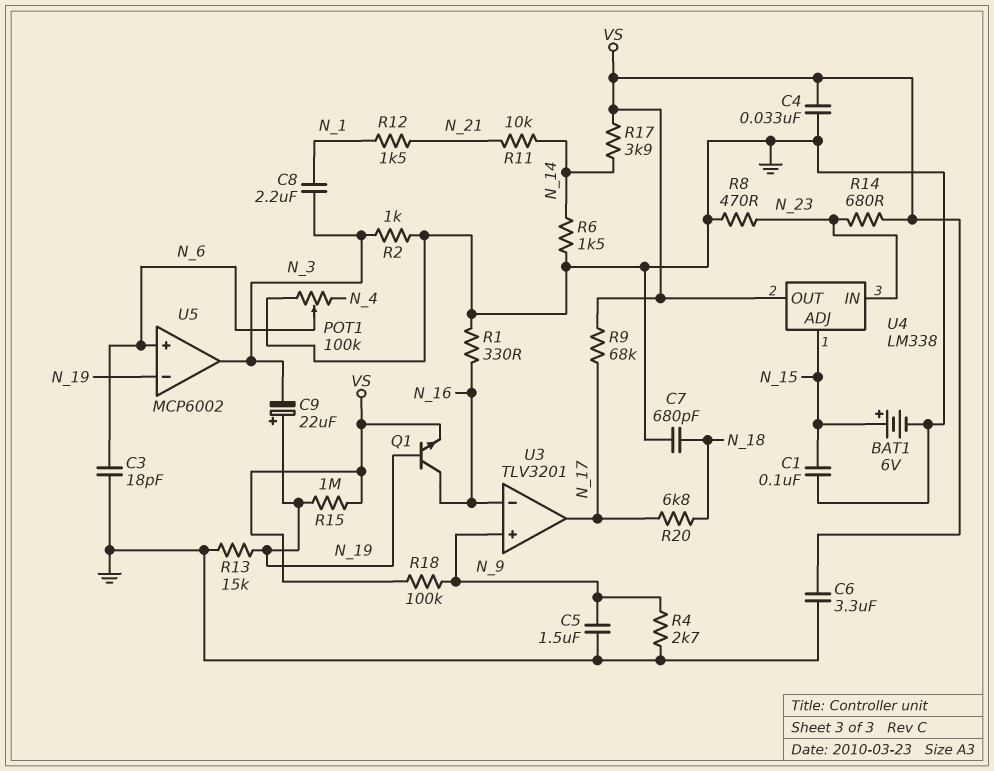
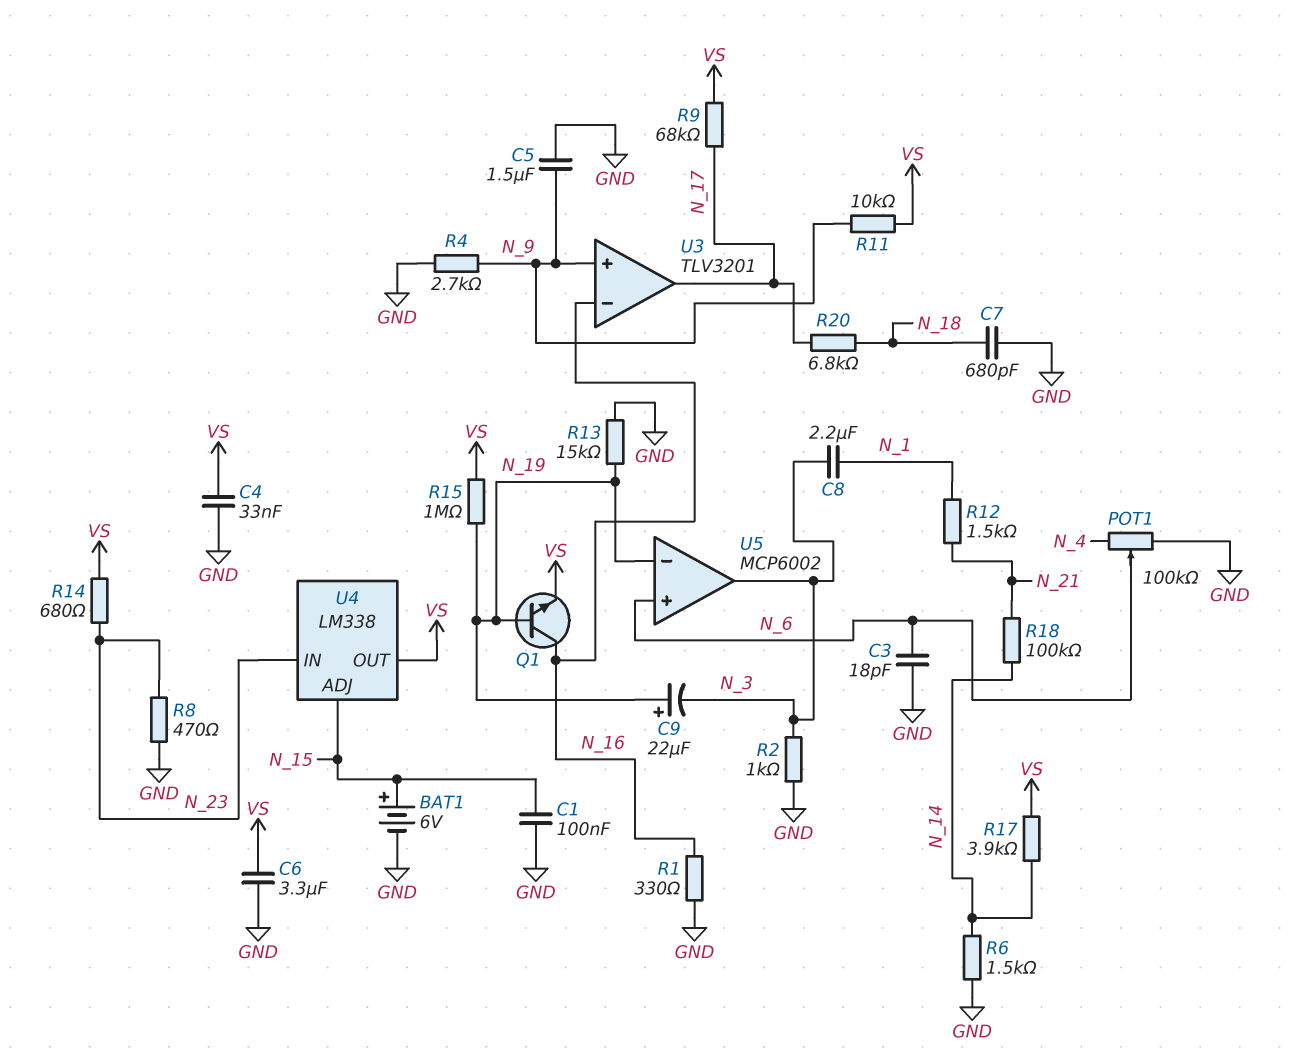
R11: 10k (N_14, N_21) -> 10k (N_9, VS)
R18: 100k (N_9, VS) -> 100k (N_14, N_21)

